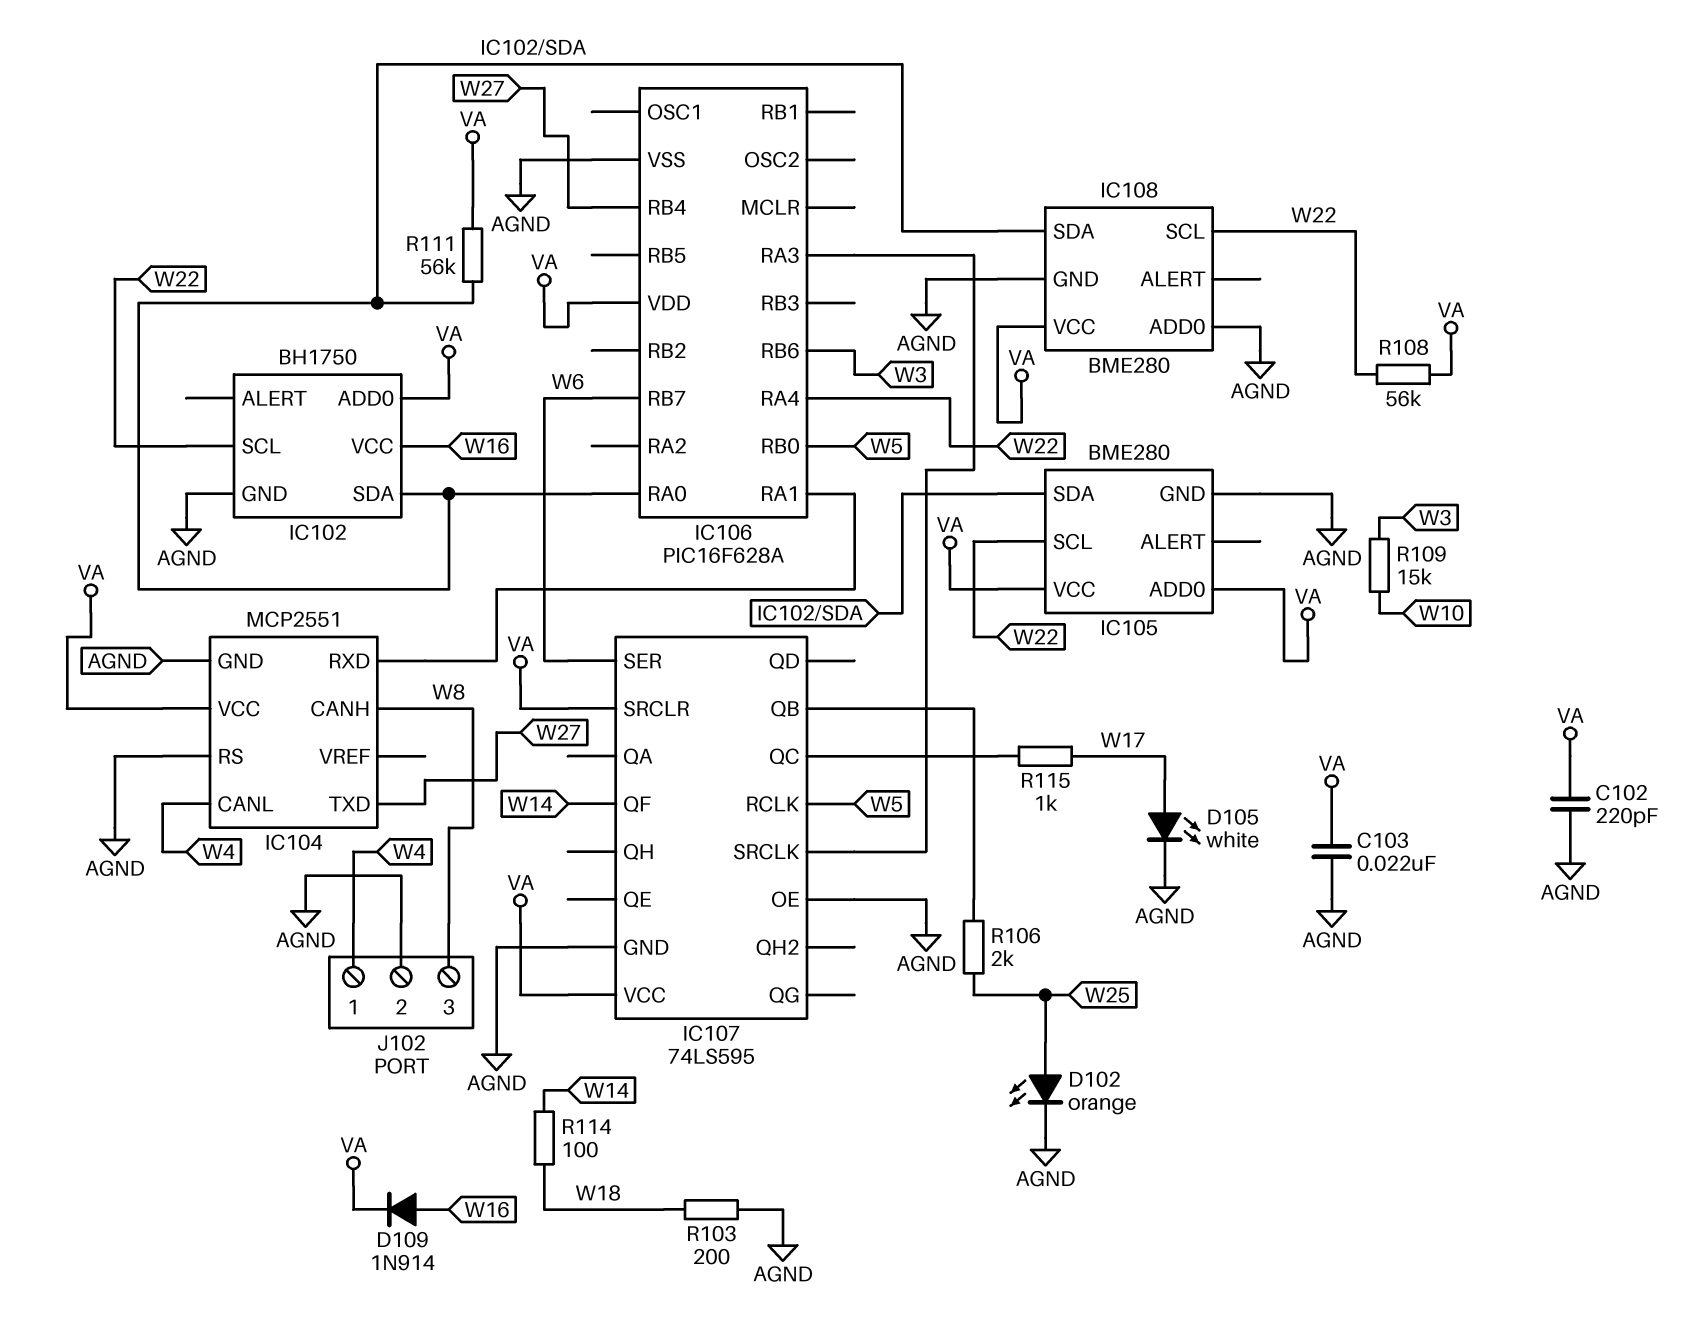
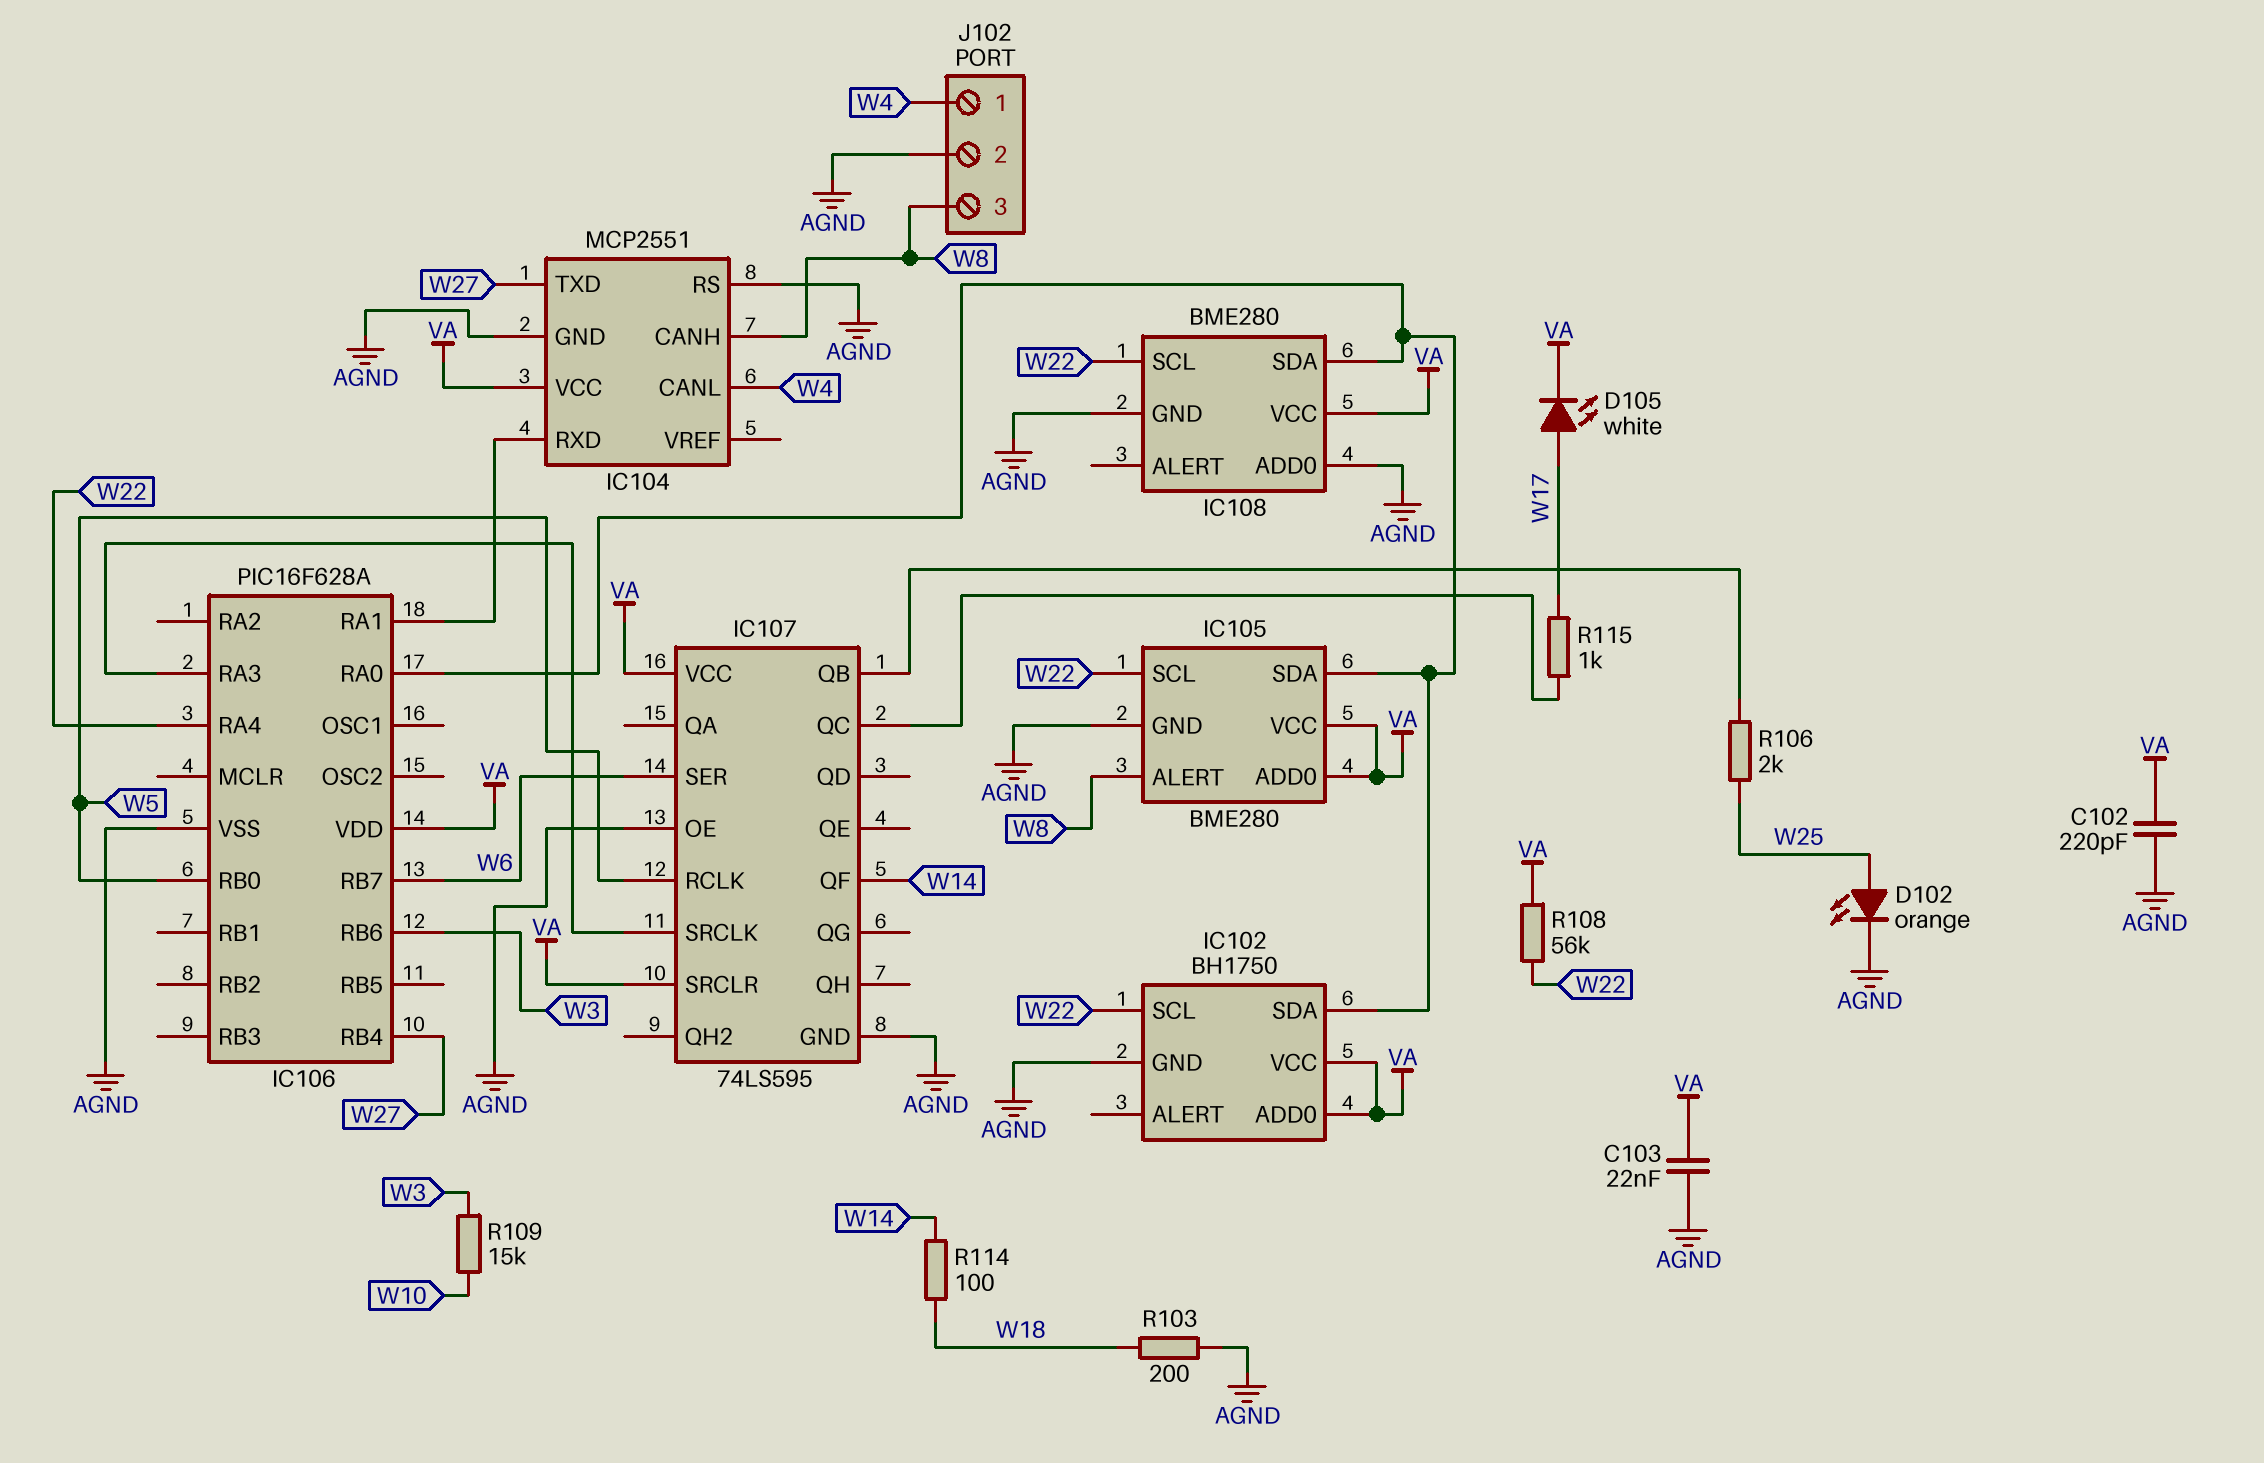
D105: LED white (A W17, K AGND) -> LED white (A W17, K VA)
D109: diode 1N914 (A W16, K VA) -> none
IC102 pin VCC: W16 -> VA
IC105 pin ALERT: none -> W8
R111: 56k (IC102/SDA, VA) -> none

